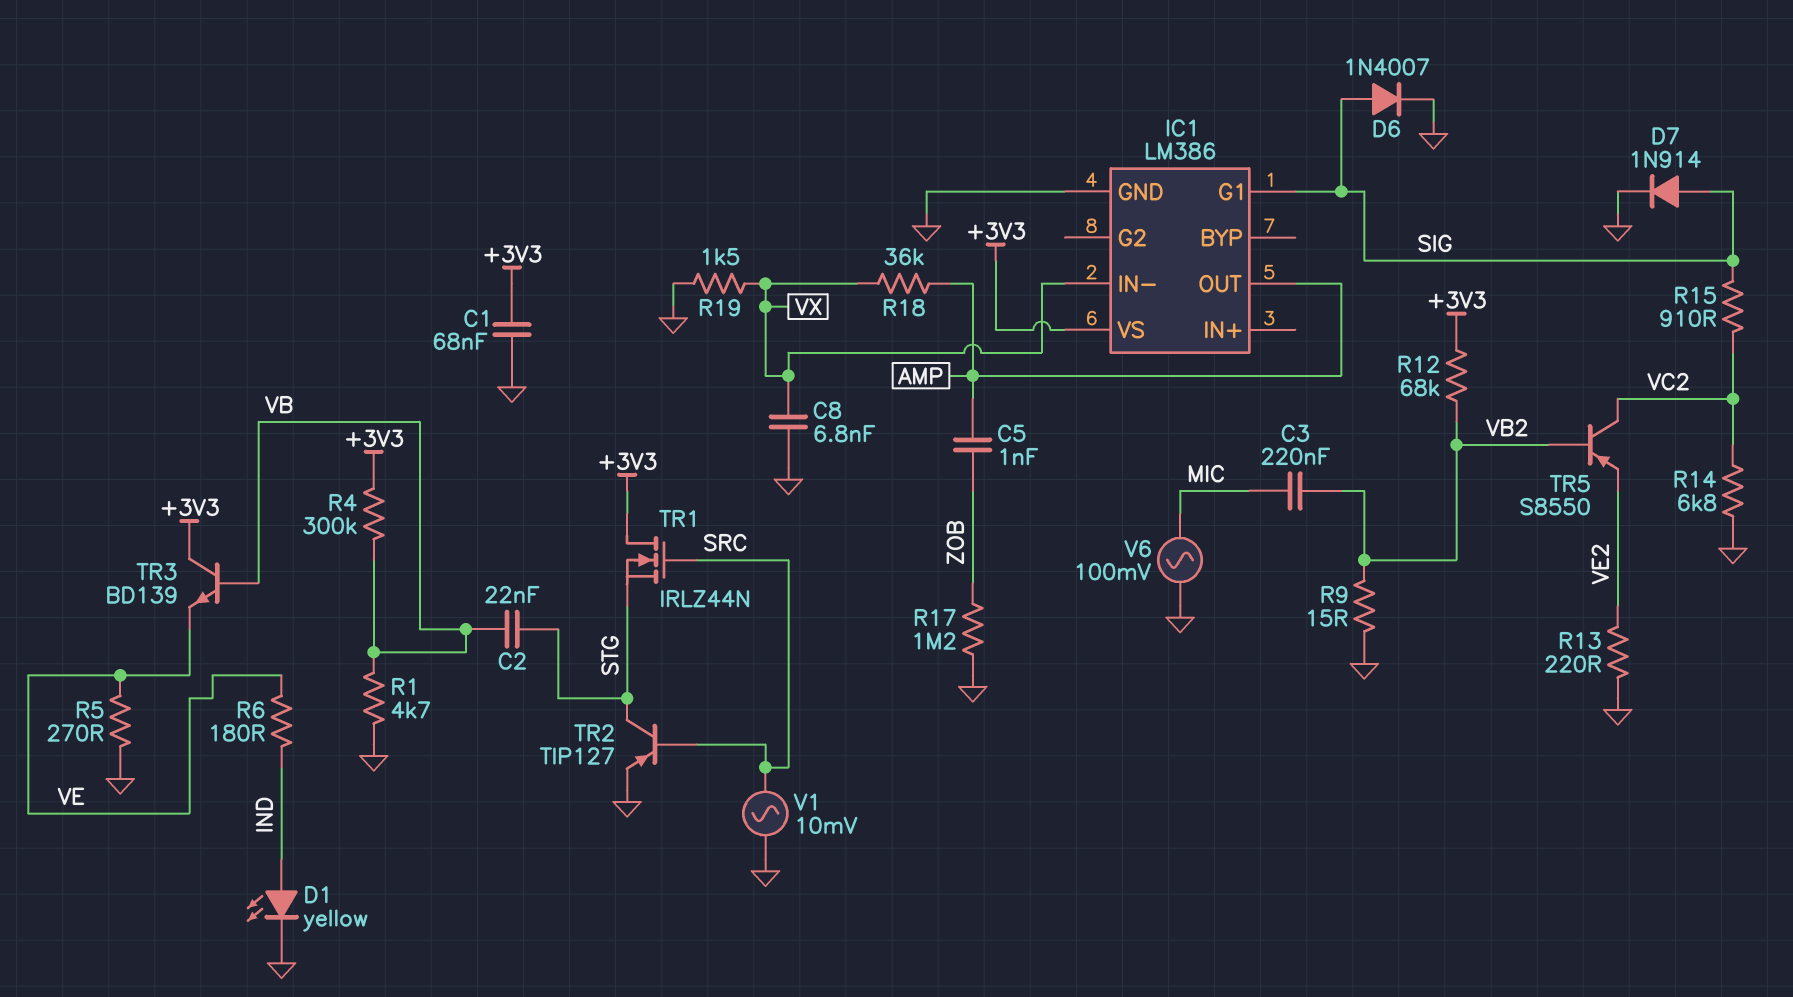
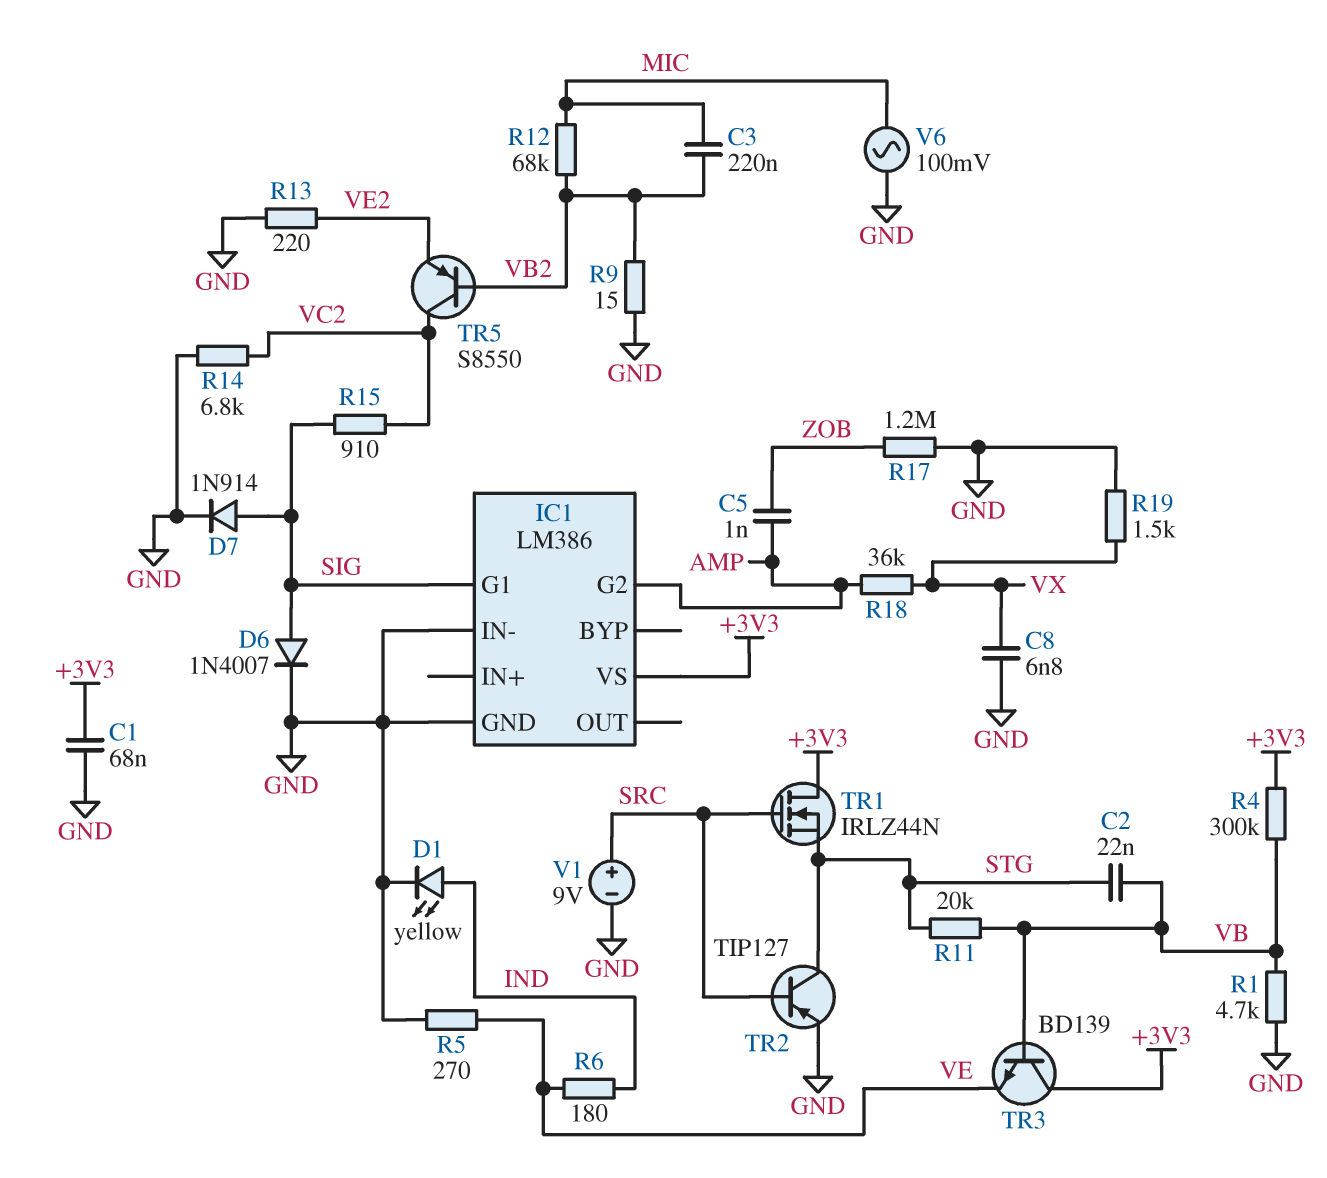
IC1 pin G2: none -> AMP
IC1 pin IN-: VX -> GND
IC1 pin OUT: AMP -> none
R11: none -> 20k (STG, VB)
R12: 68k (+3V3, VB2) -> 68k (MIC, VB2)
V1: AC 10mV (GND, SRC) -> 9V (plus SRC, minus GND)

